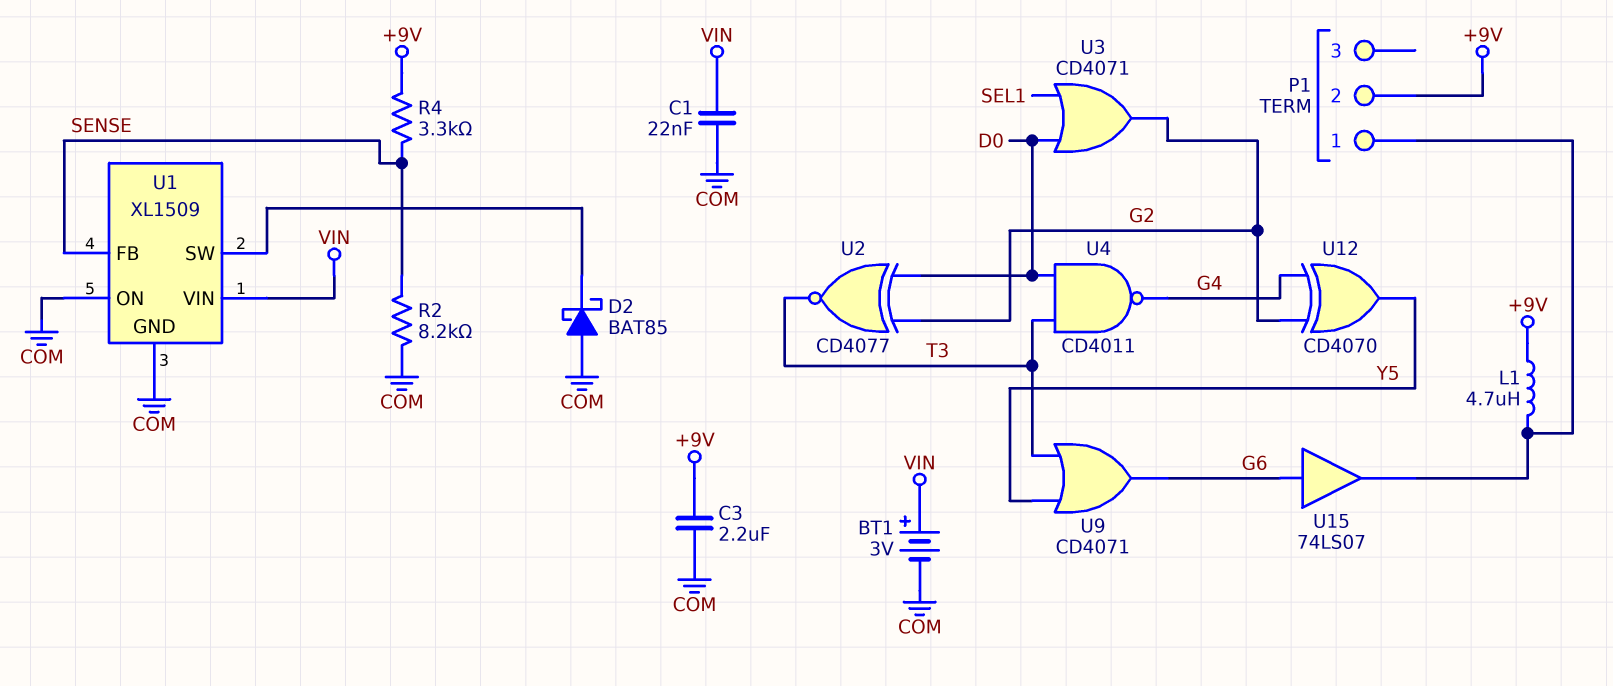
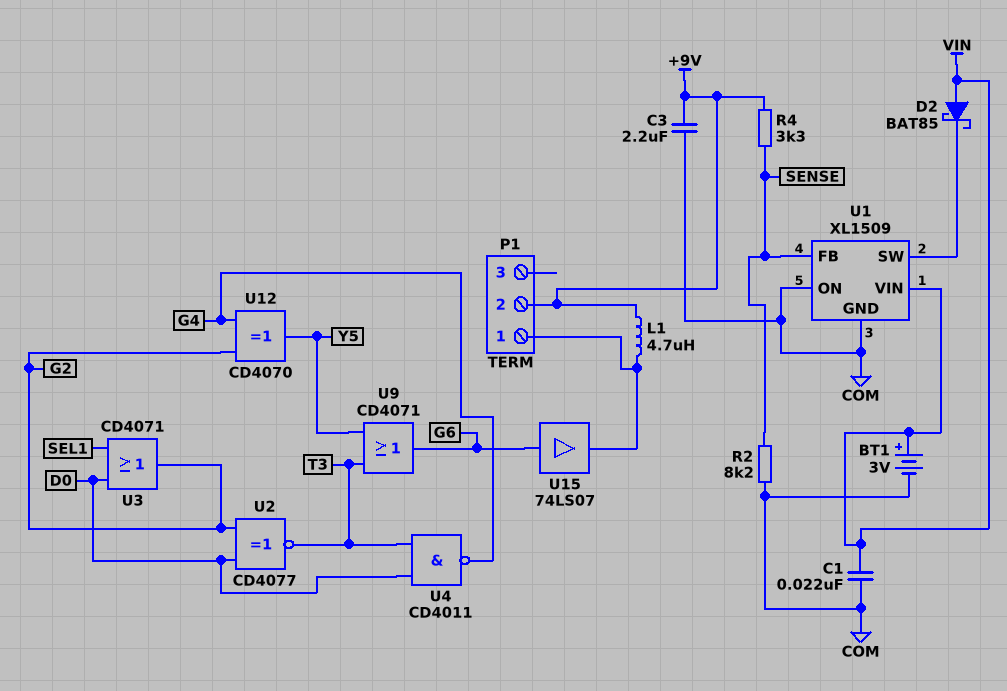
D2: schottky BAT85 (A COM, K U1/SW) -> schottky BAT85 (A VIN, K U1/SW)

